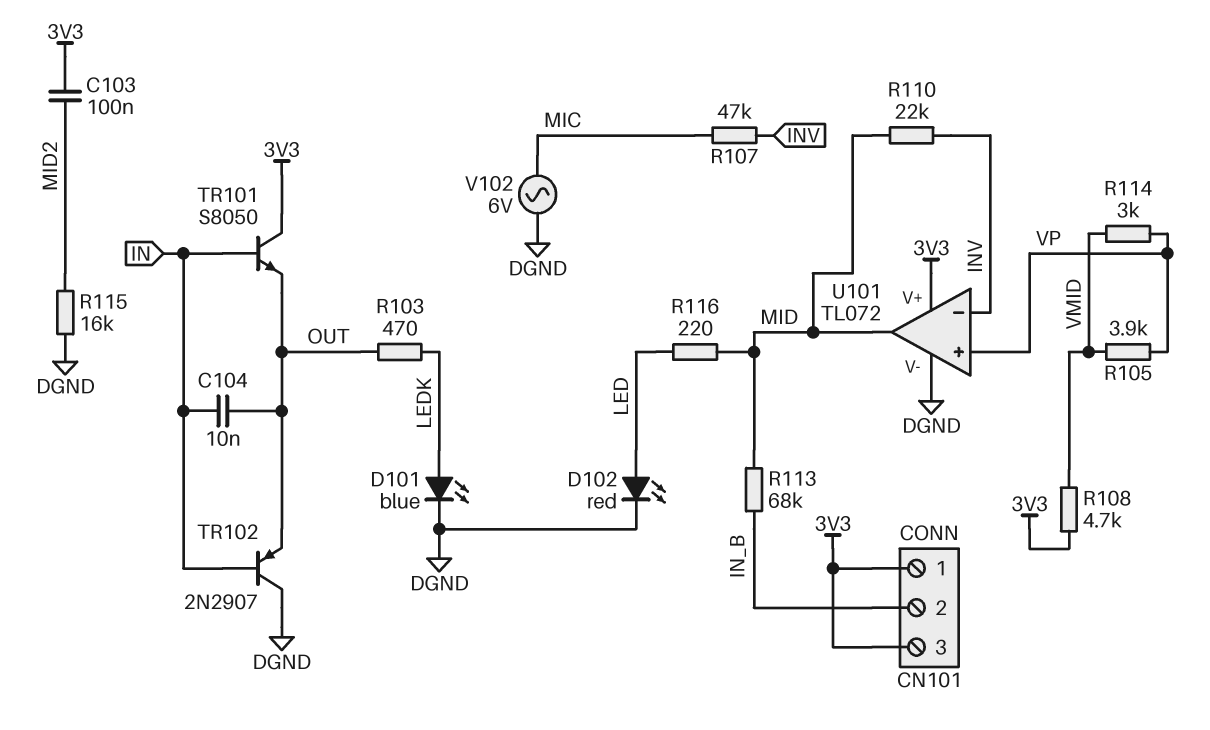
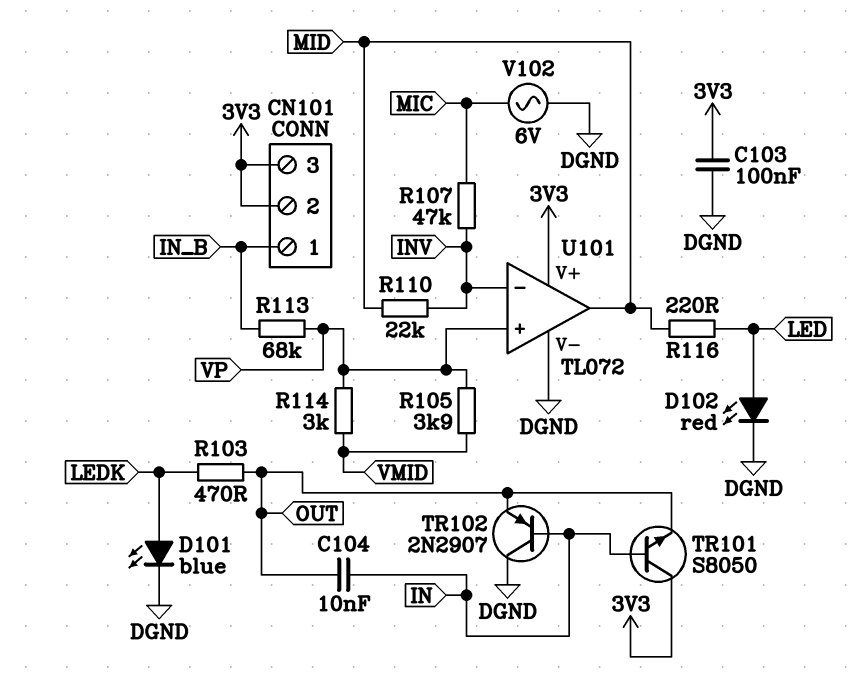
C103: 100nF (3V3, MID2) -> 100nF (3V3, DGND)
CN101 pin 1: 3V3 -> IN_B
CN101 pin 2: IN_B -> 3V3
R108: 4.7k (3V3, VMID) -> none
R113: 68k (IN_B, MID) -> 68k (IN_B, VP)
R115: 16k (DGND, MID2) -> none

